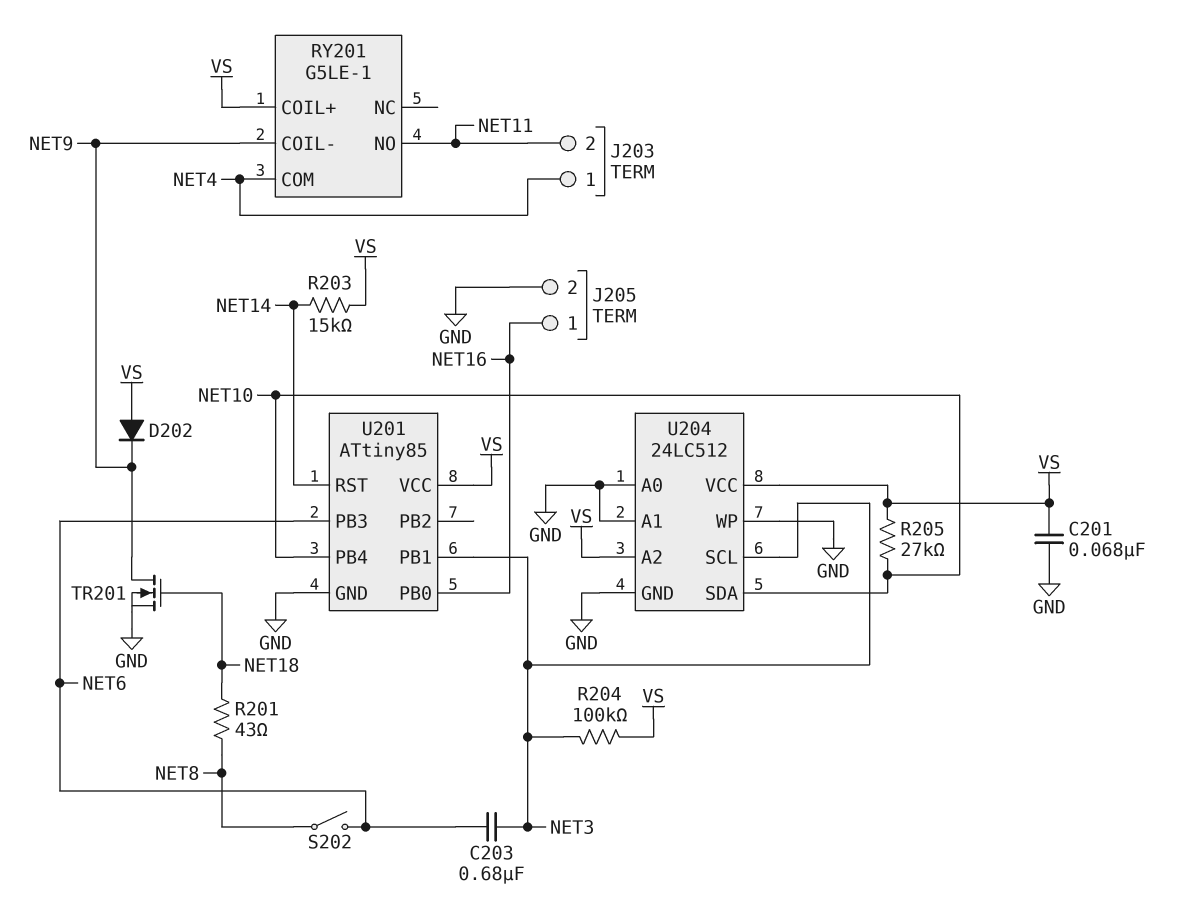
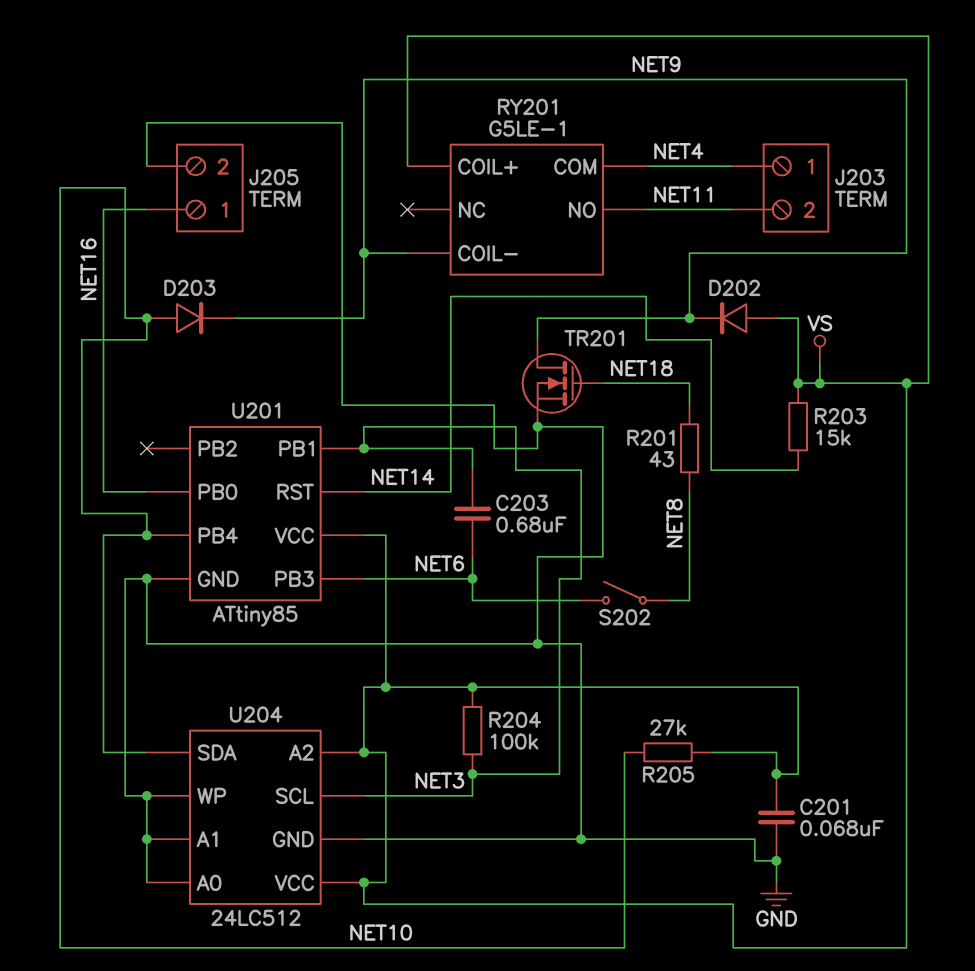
D203: none -> diode (A NET10, K NET9)

